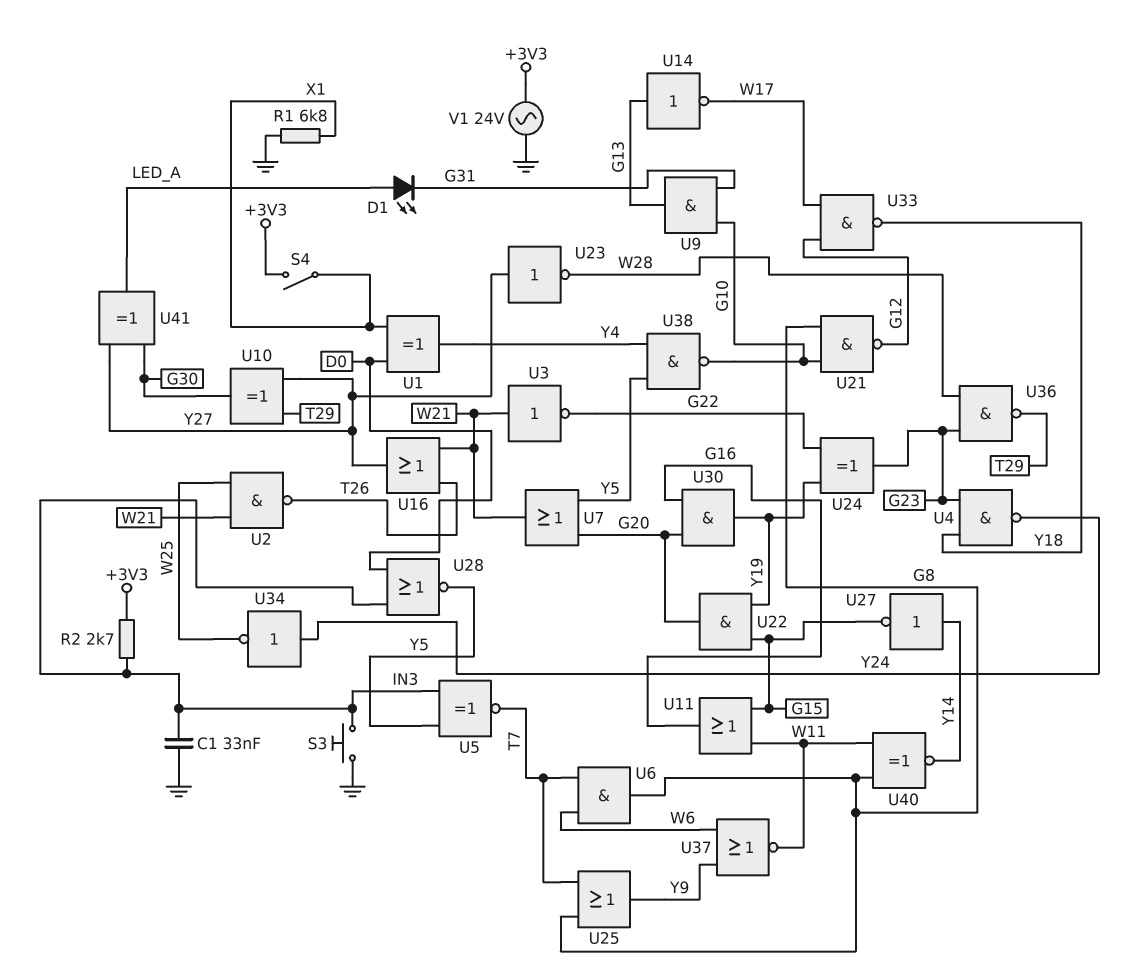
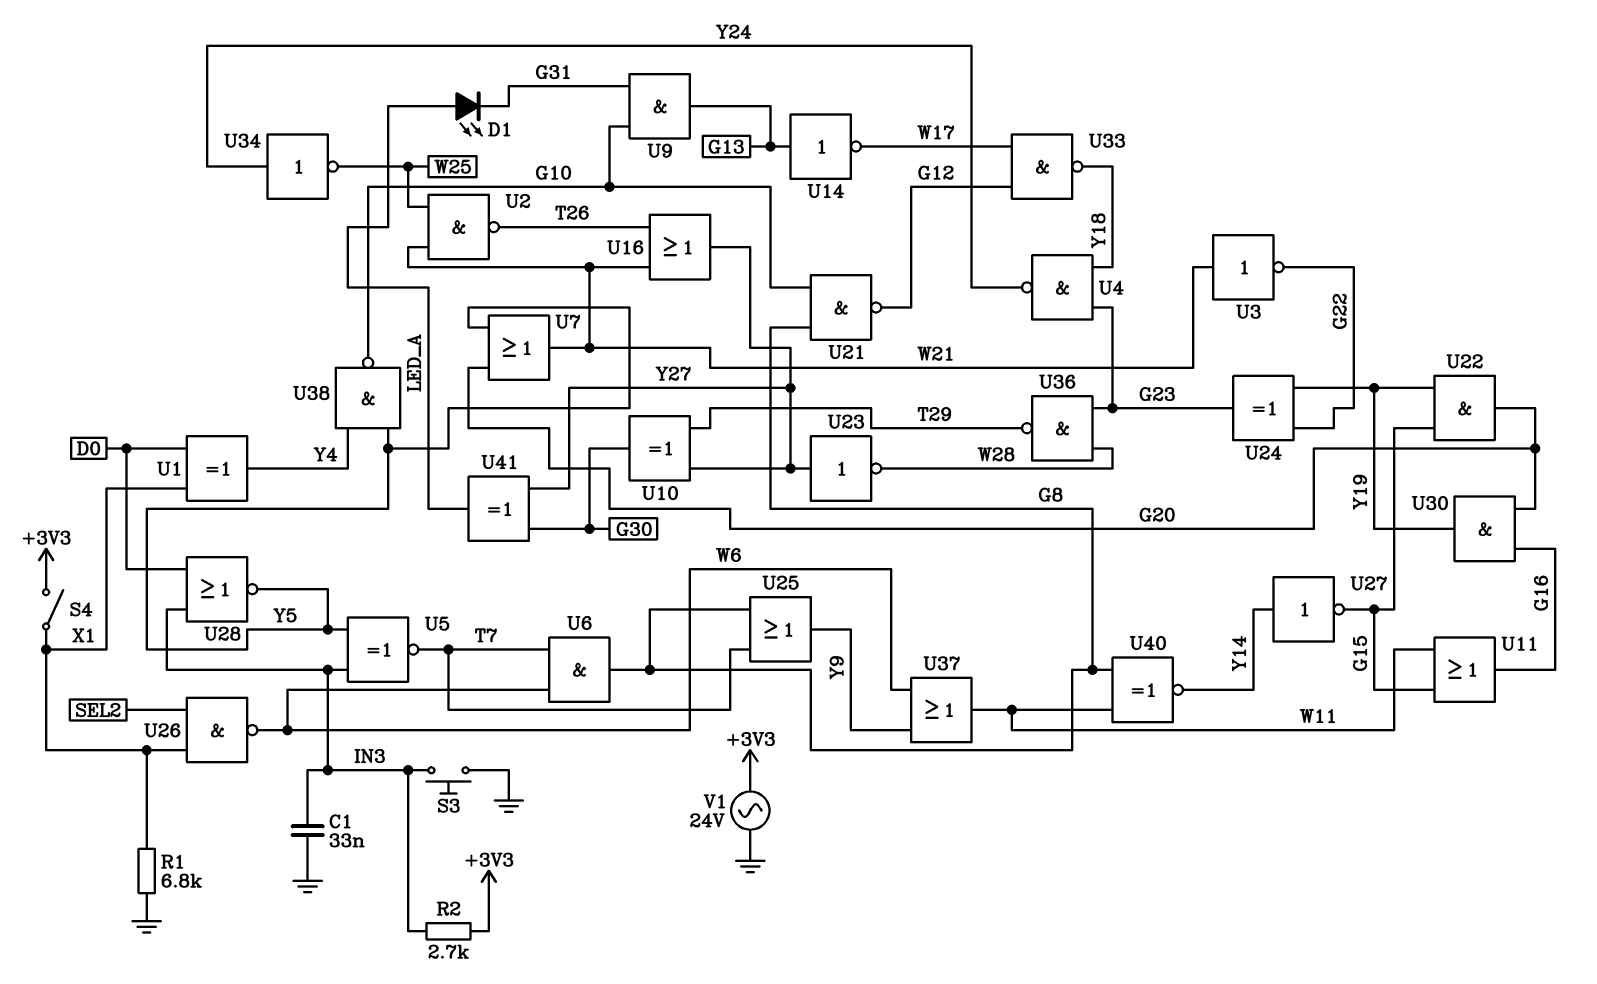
U26: none -> NAND (in SEL2, in X1, out W6)
U37: NOR (in W6, in Y9, out W11) -> OR (in W6, in Y9, out W11)

